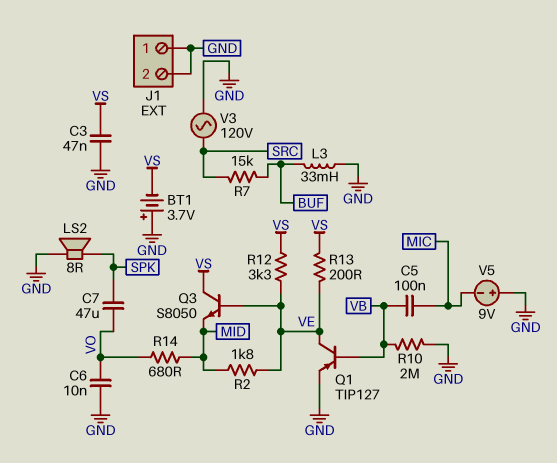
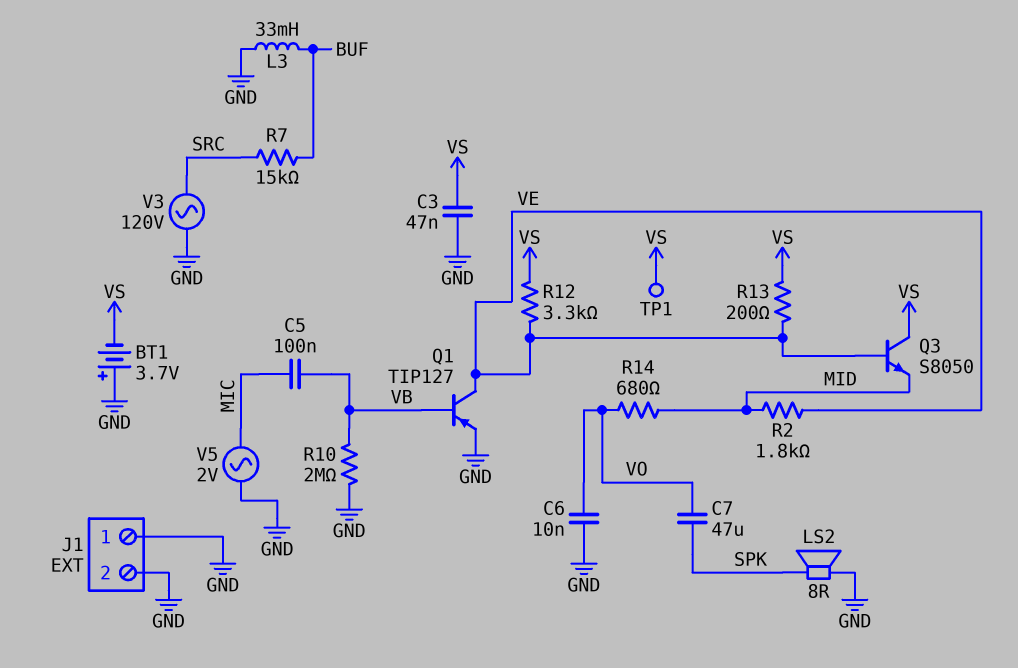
TP1: none -> test point (VS)
V5: 9V (plus GND, minus MIC) -> AC 2V (GND, MIC)

